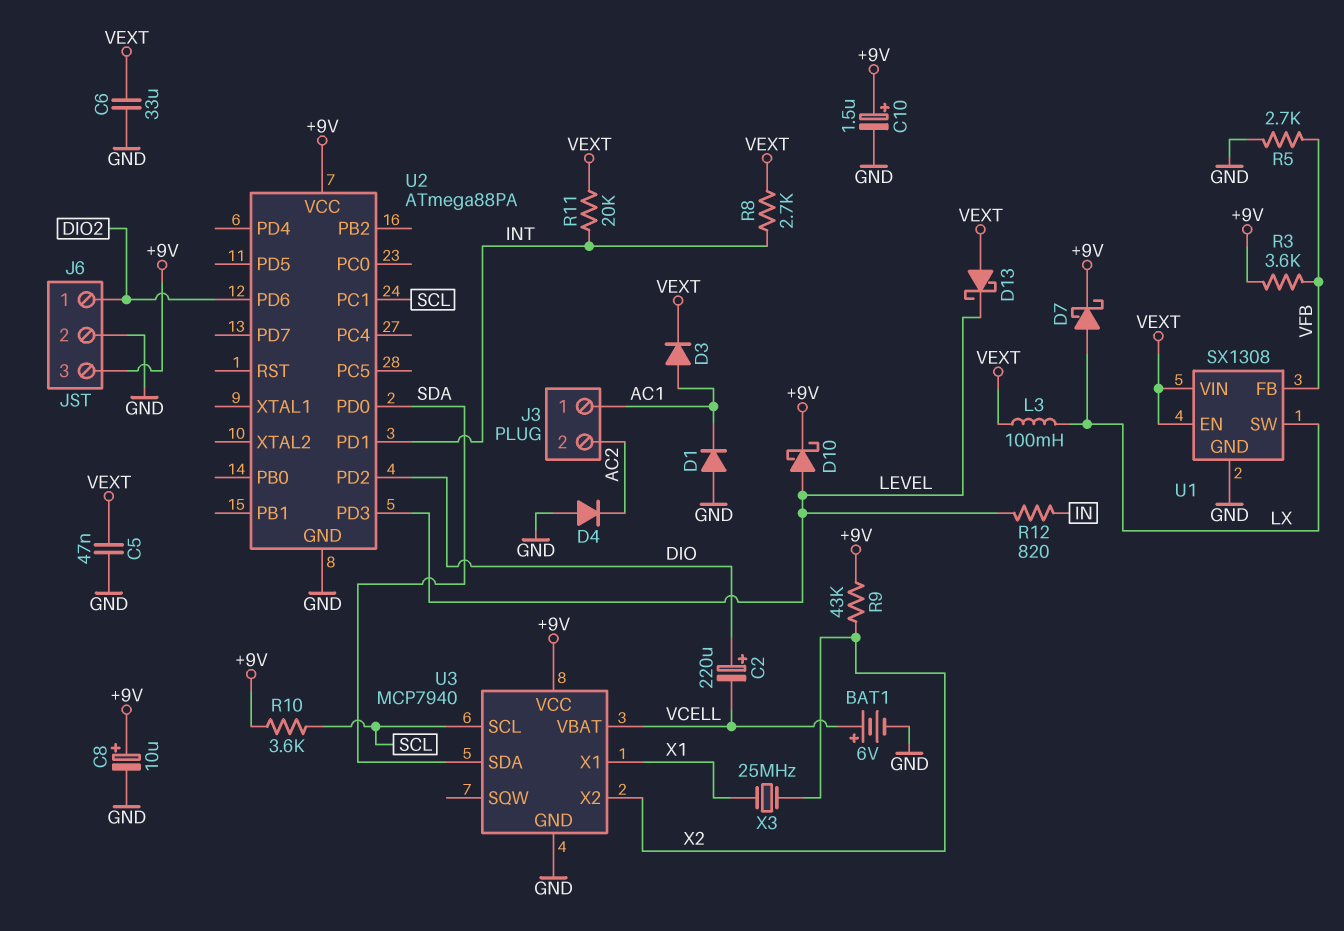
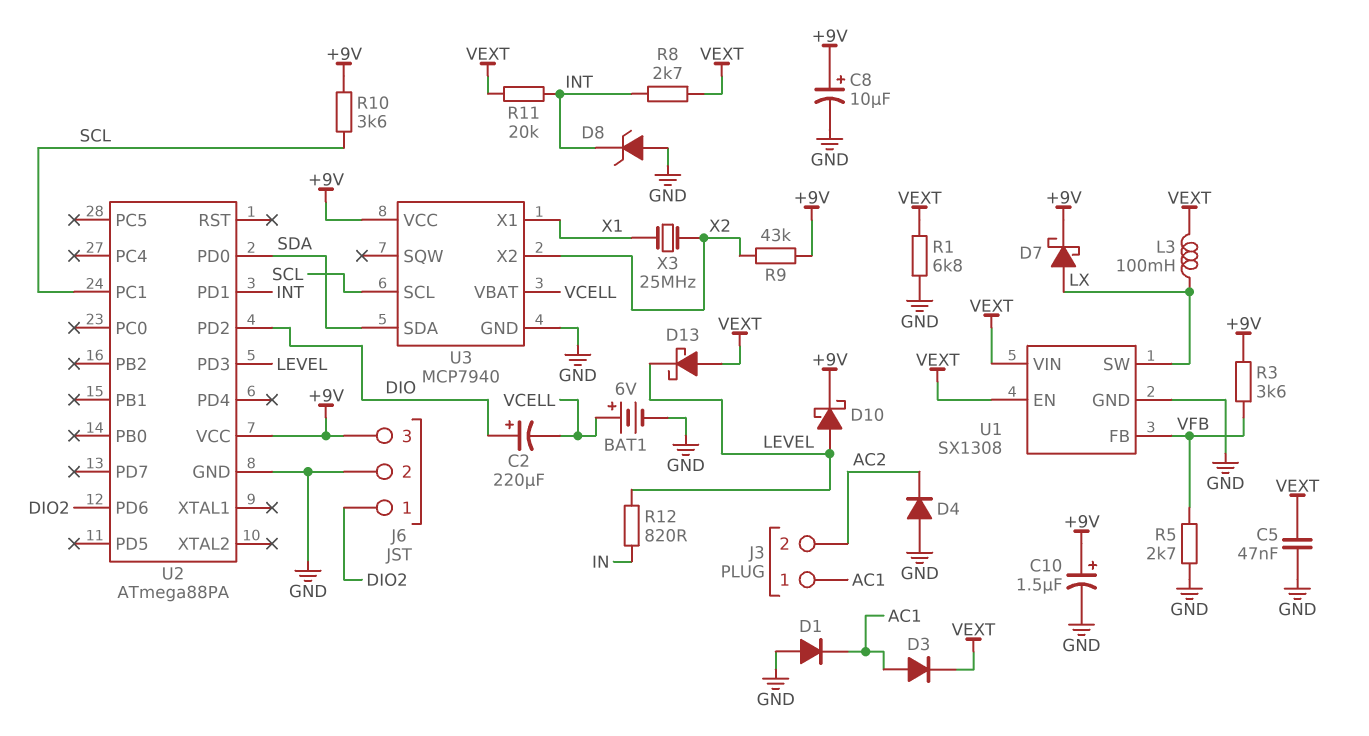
C6: 33uF (GND, VEXT) -> none
D8: none -> zener (A GND, K INT)
R1: none -> 6.8k (GND, VEXT)

